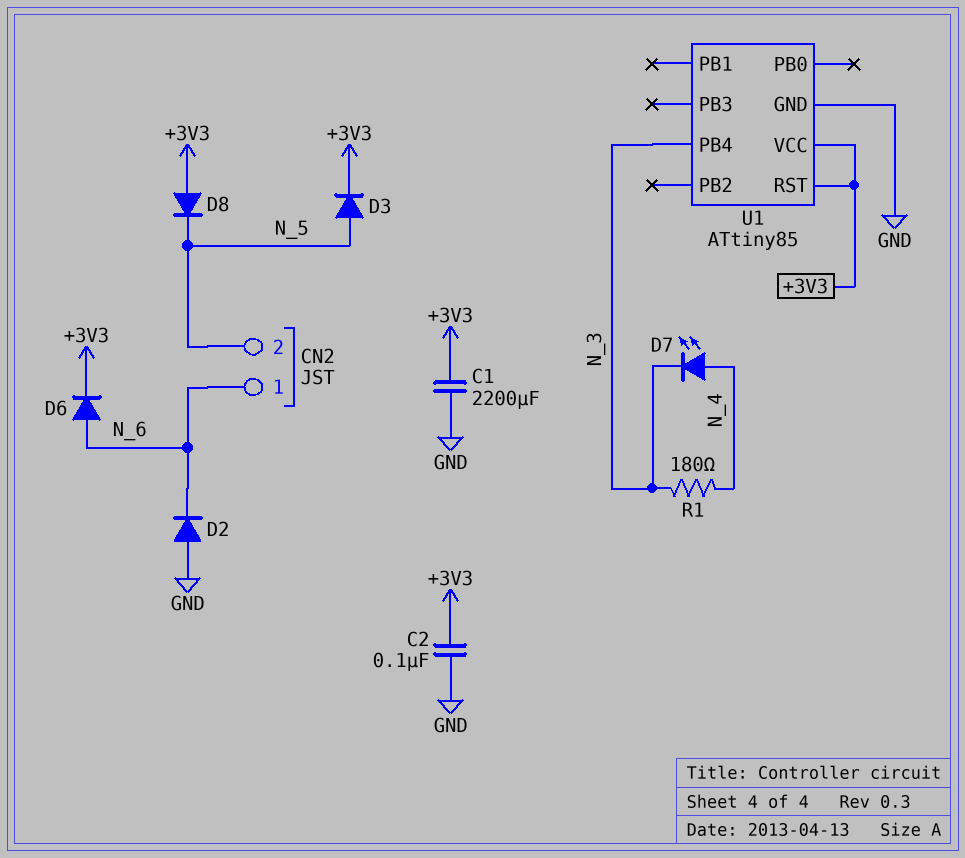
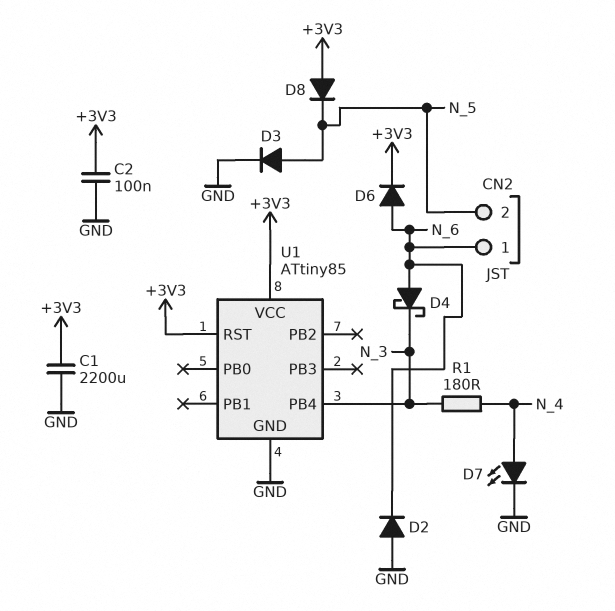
D3: diode (A N_5, K +3V3) -> diode (A N_5, K GND)
D4: none -> schottky (A N_6, K N_3)
D7: LED (A N_4, K N_3) -> LED (A N_4, K GND)

